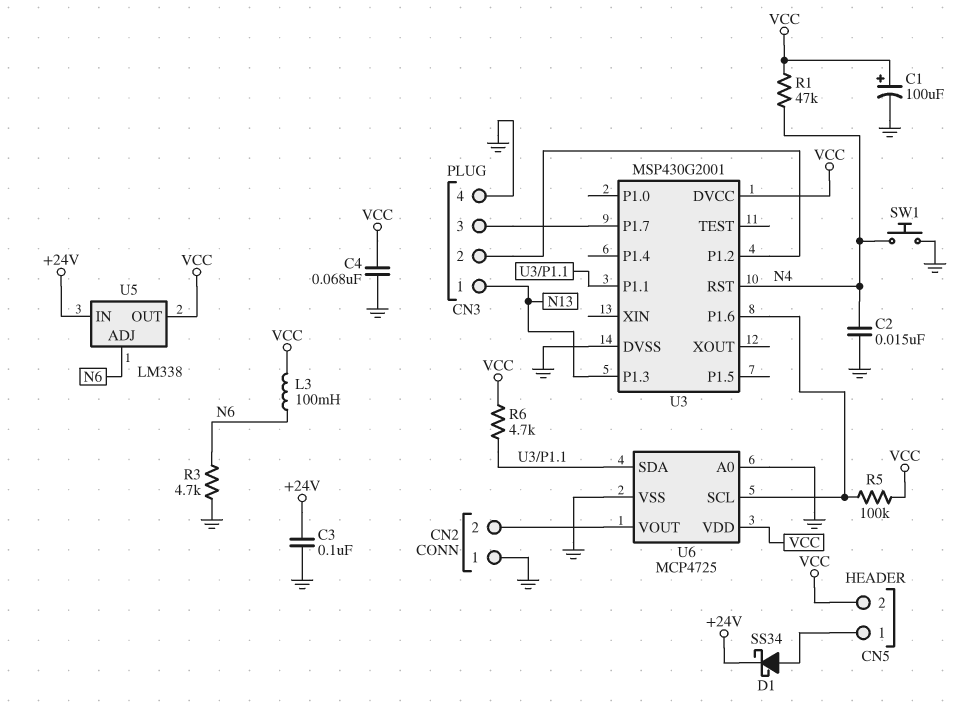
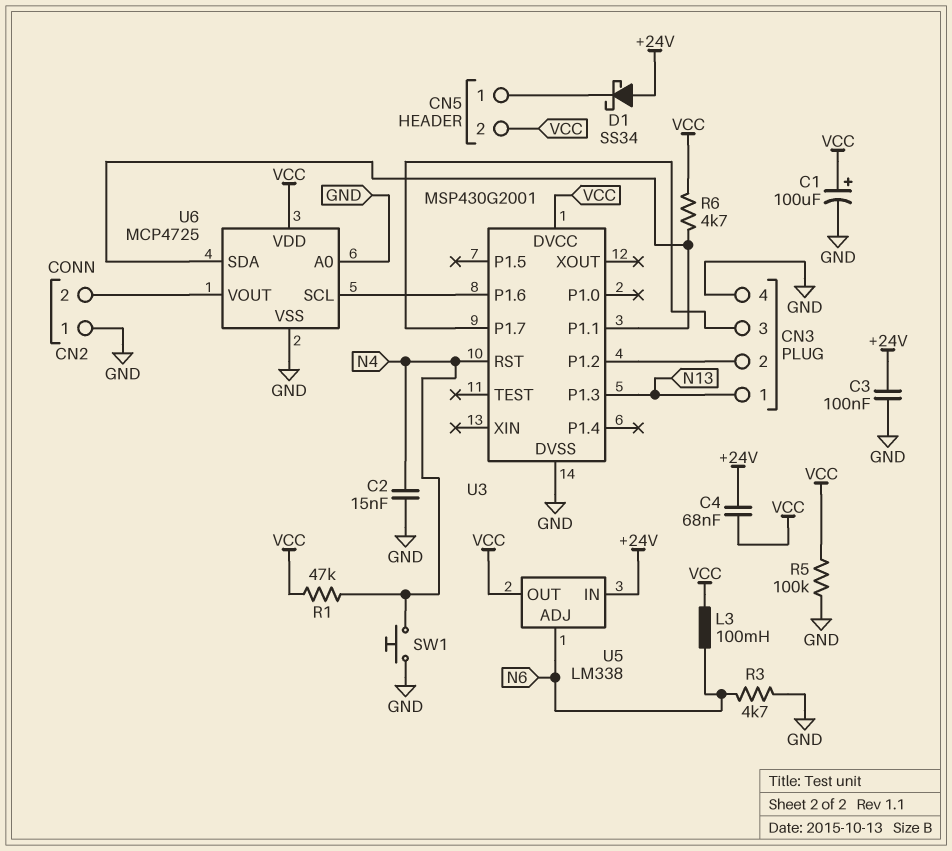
C4: 68nF (GND, VCC) -> 68nF (+24V, VCC)
D1: schottky SS34 (A CN5/1, K +24V) -> schottky SS34 (A +24V, K CN5/1)
R5: 100k (U3/P1.6, VCC) -> 100k (GND, VCC)

